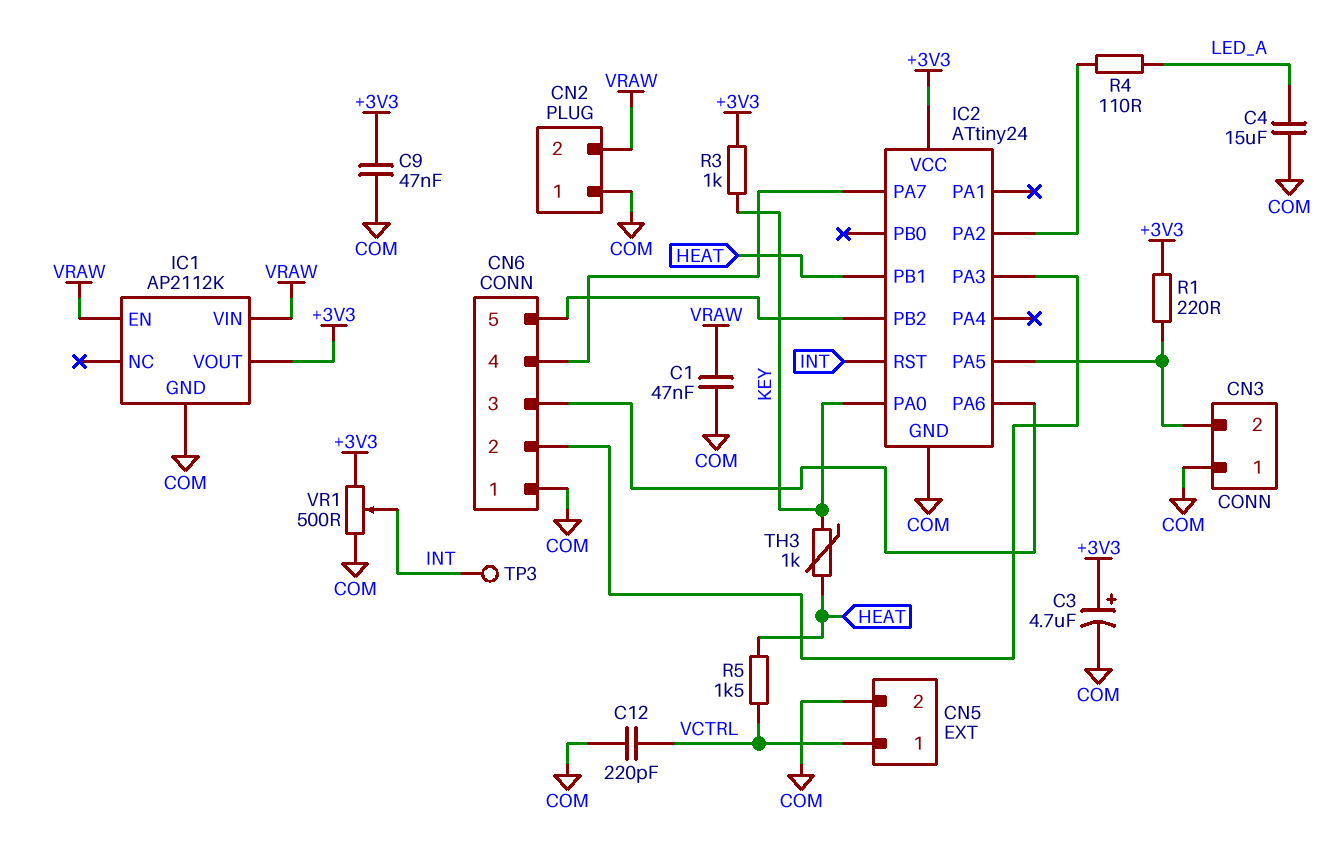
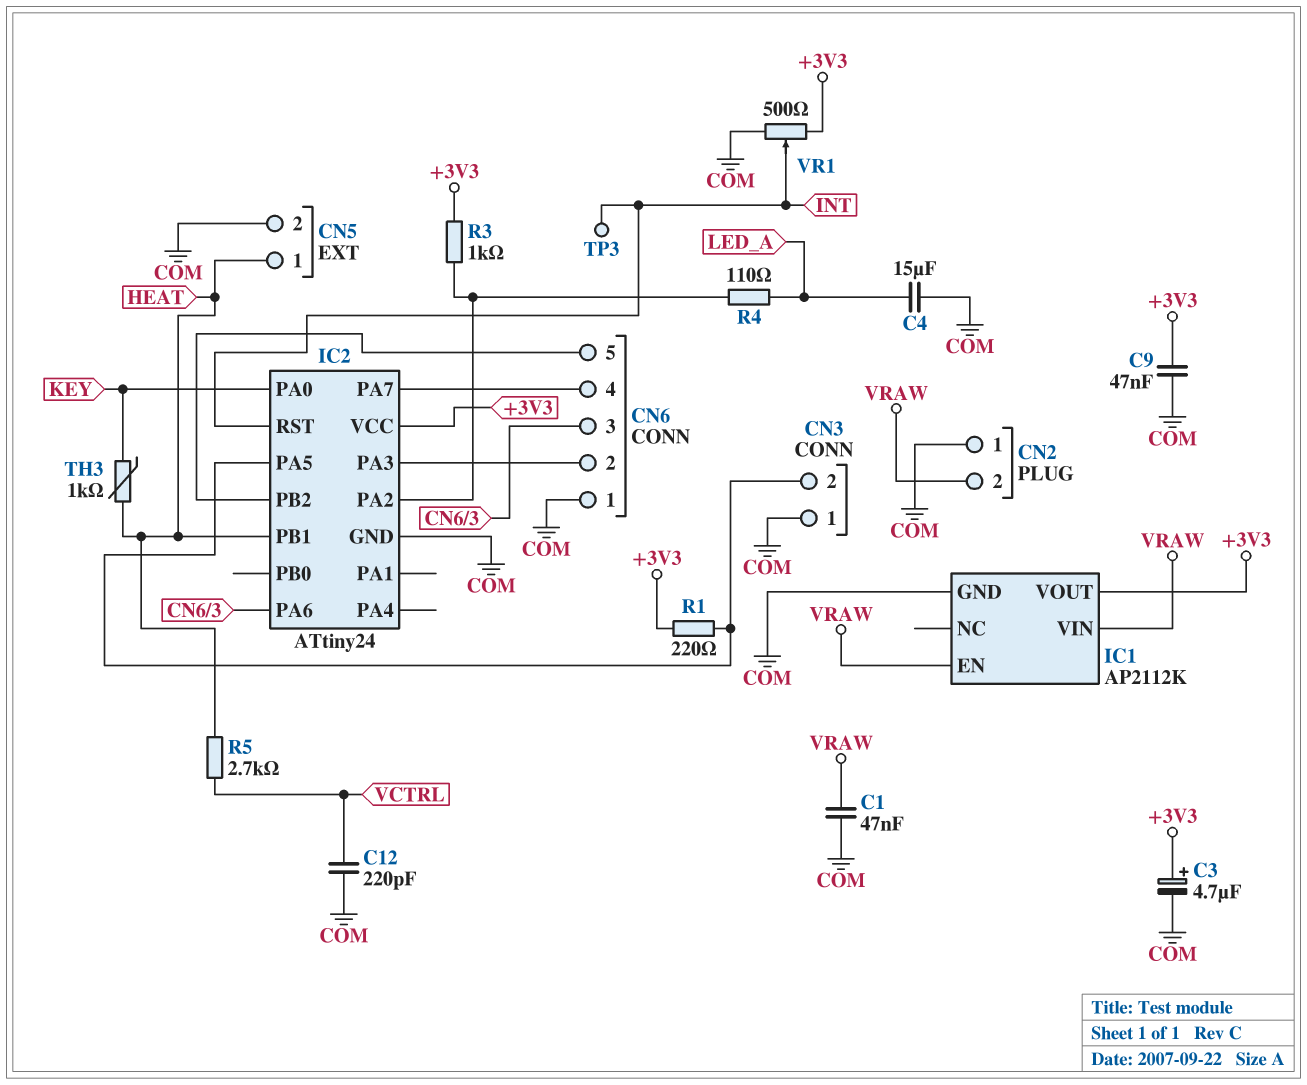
CN5 pin 1: VCTRL -> HEAT
R3: 1k (+3V3, KEY) -> 1k (+3V3, IC2/PA2)
R5: 1.5k (HEAT, VCTRL) -> 2.7k (HEAT, VCTRL)

